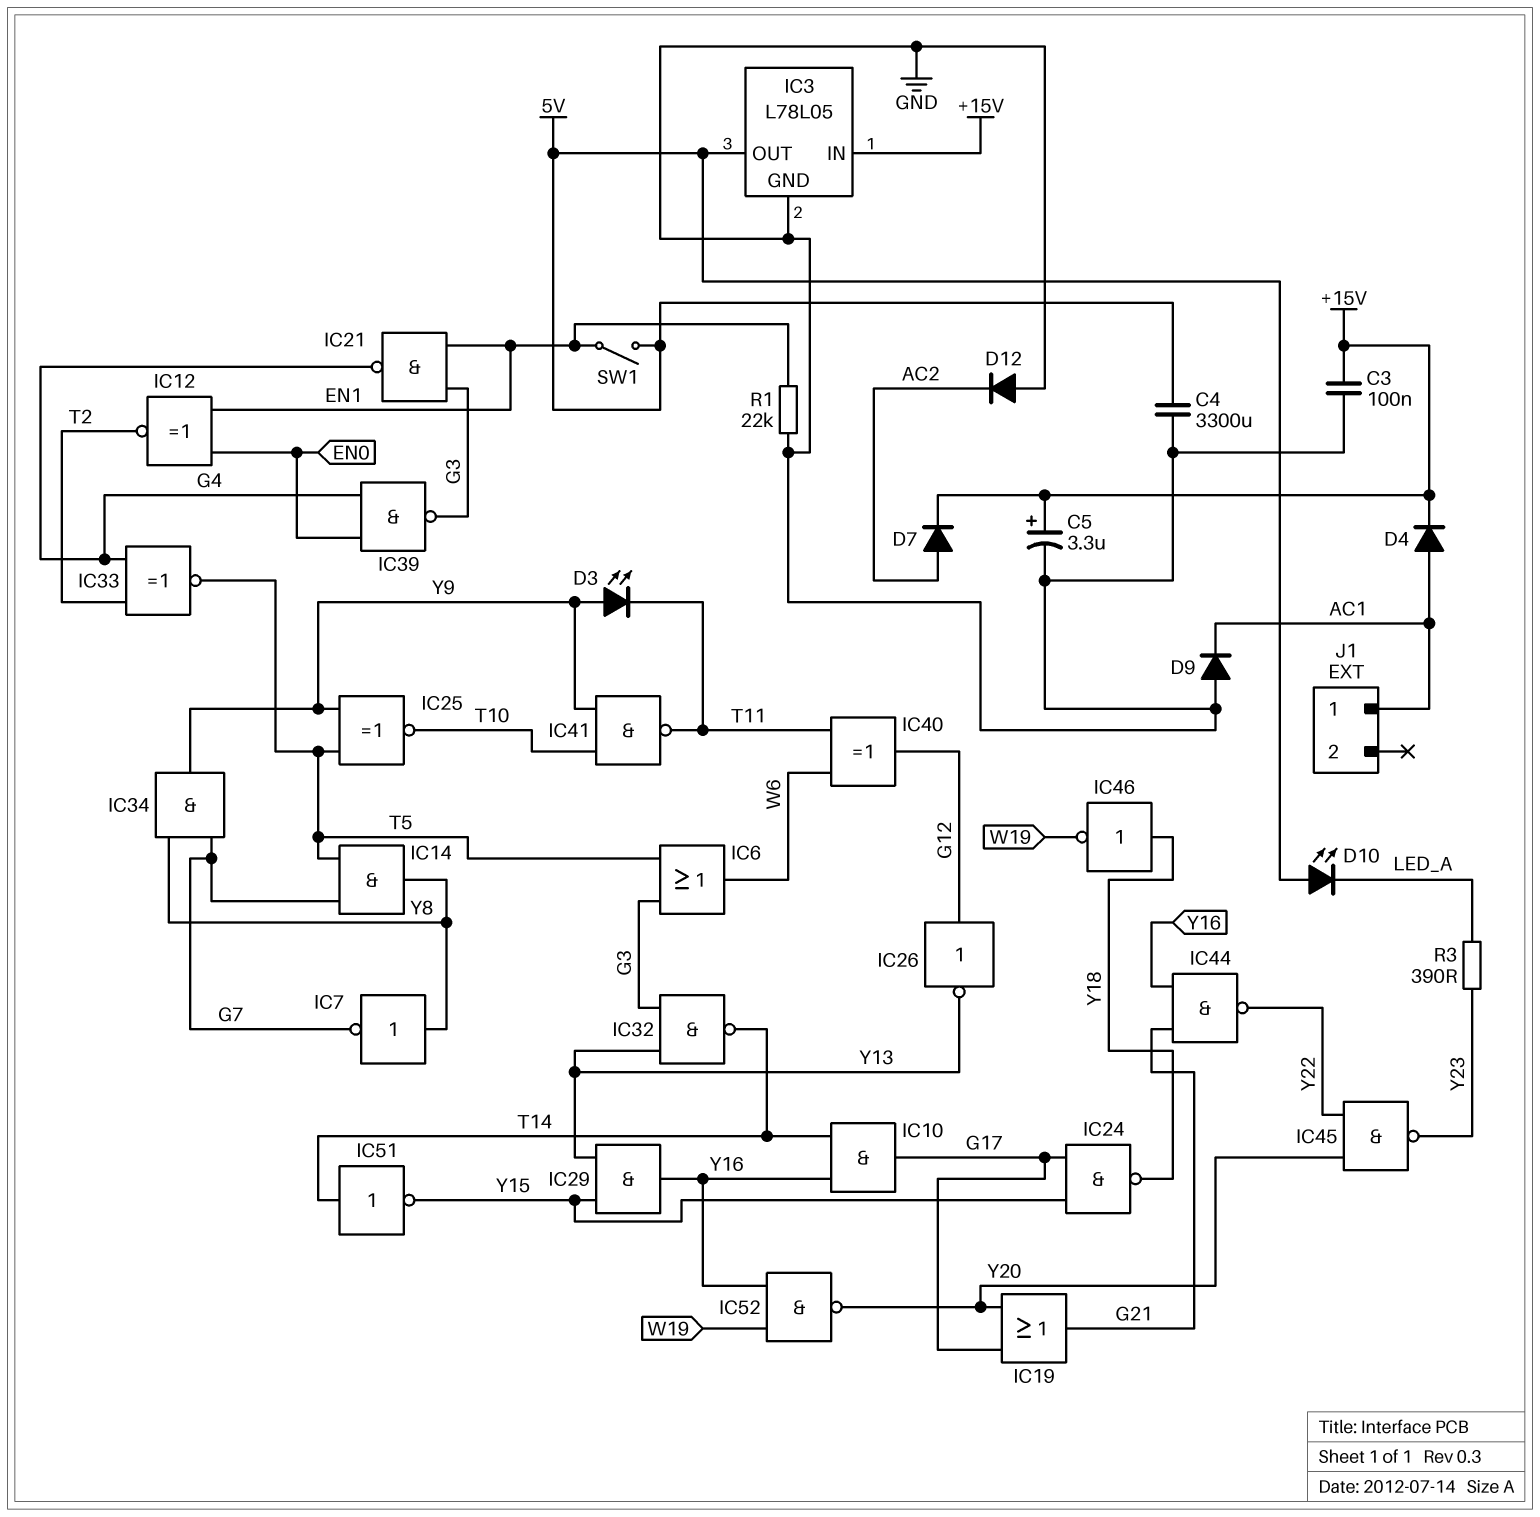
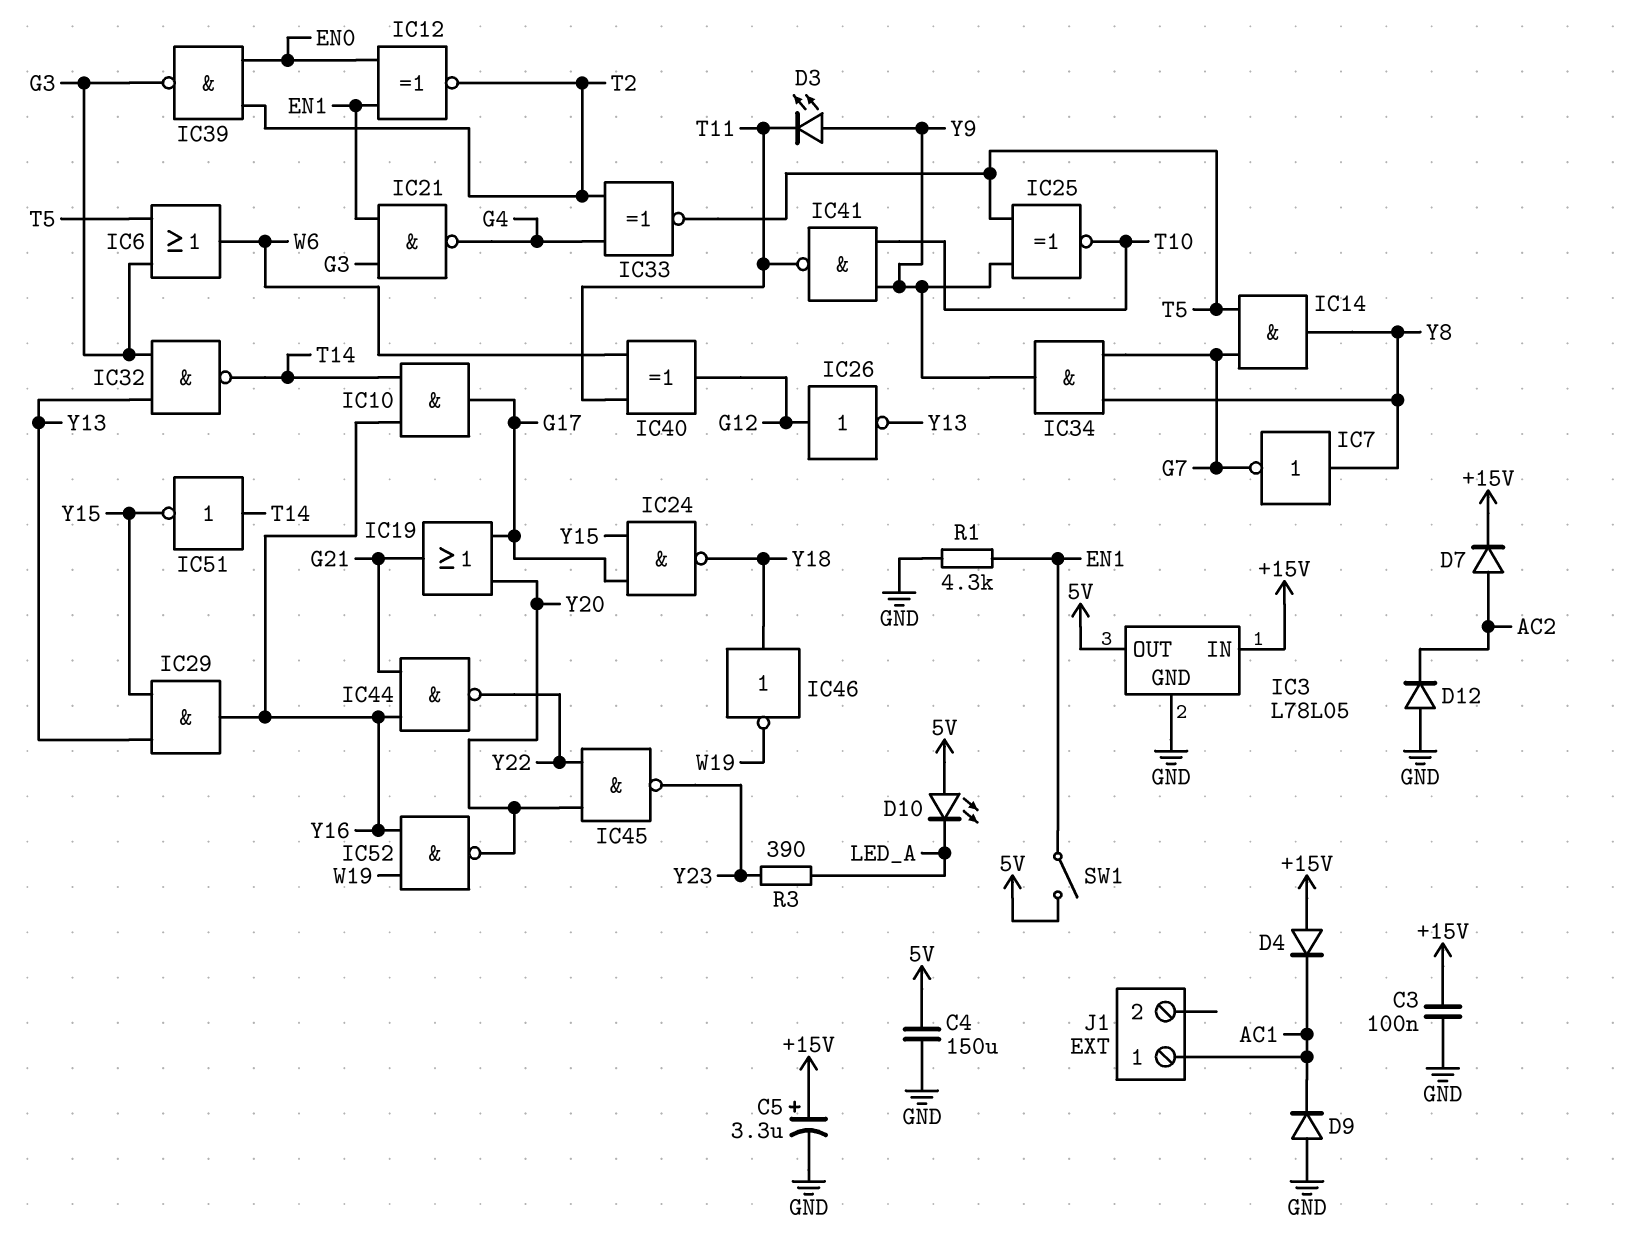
C4: 3300uF (5V, GND) -> 150uF (5V, GND)
D4: diode (A AC1, K +15V) -> diode (A +15V, K AC1)
IC39: NAND (in EN0, in G4, out G3) -> NAND (in EN0, in T2, out G3)
R1: 22k (EN1, GND) -> 4.3k (EN1, GND)

